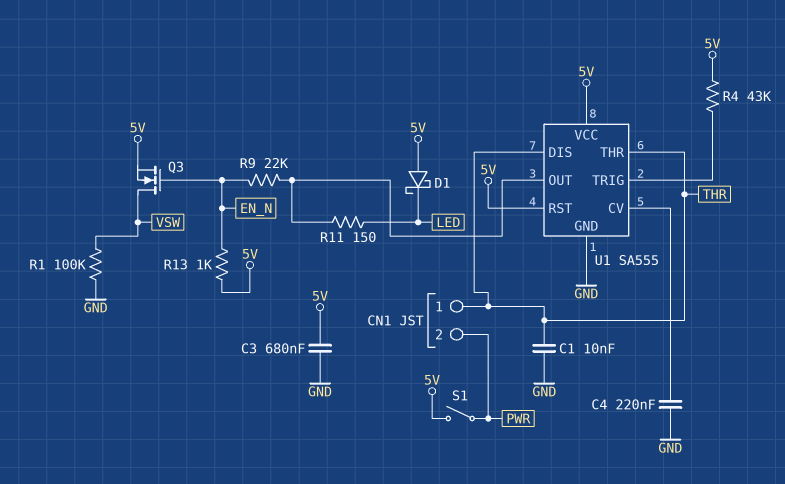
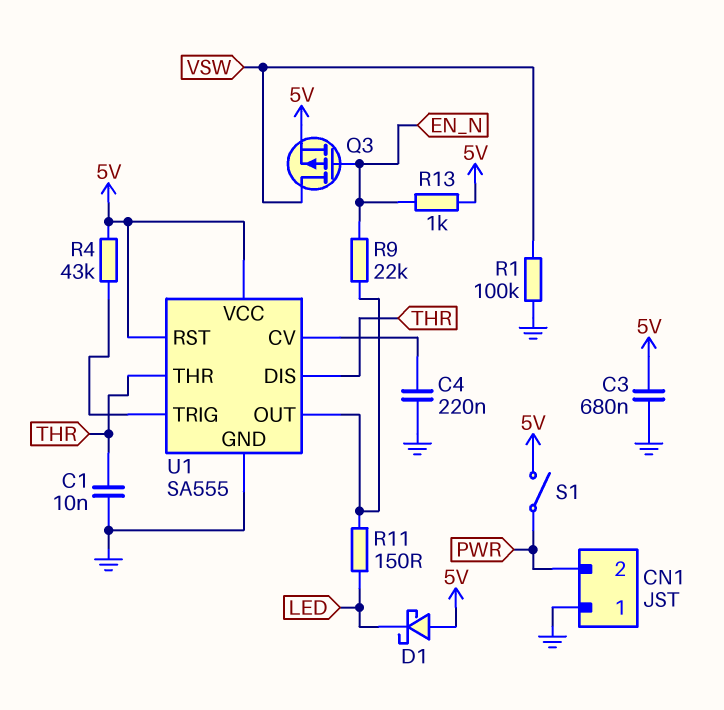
CN1 pin 1: THR -> GND
Q3: NMOS (G EN_N, D VSW, S 5V) -> PMOS (G EN_N, D VSW, S 5V)

